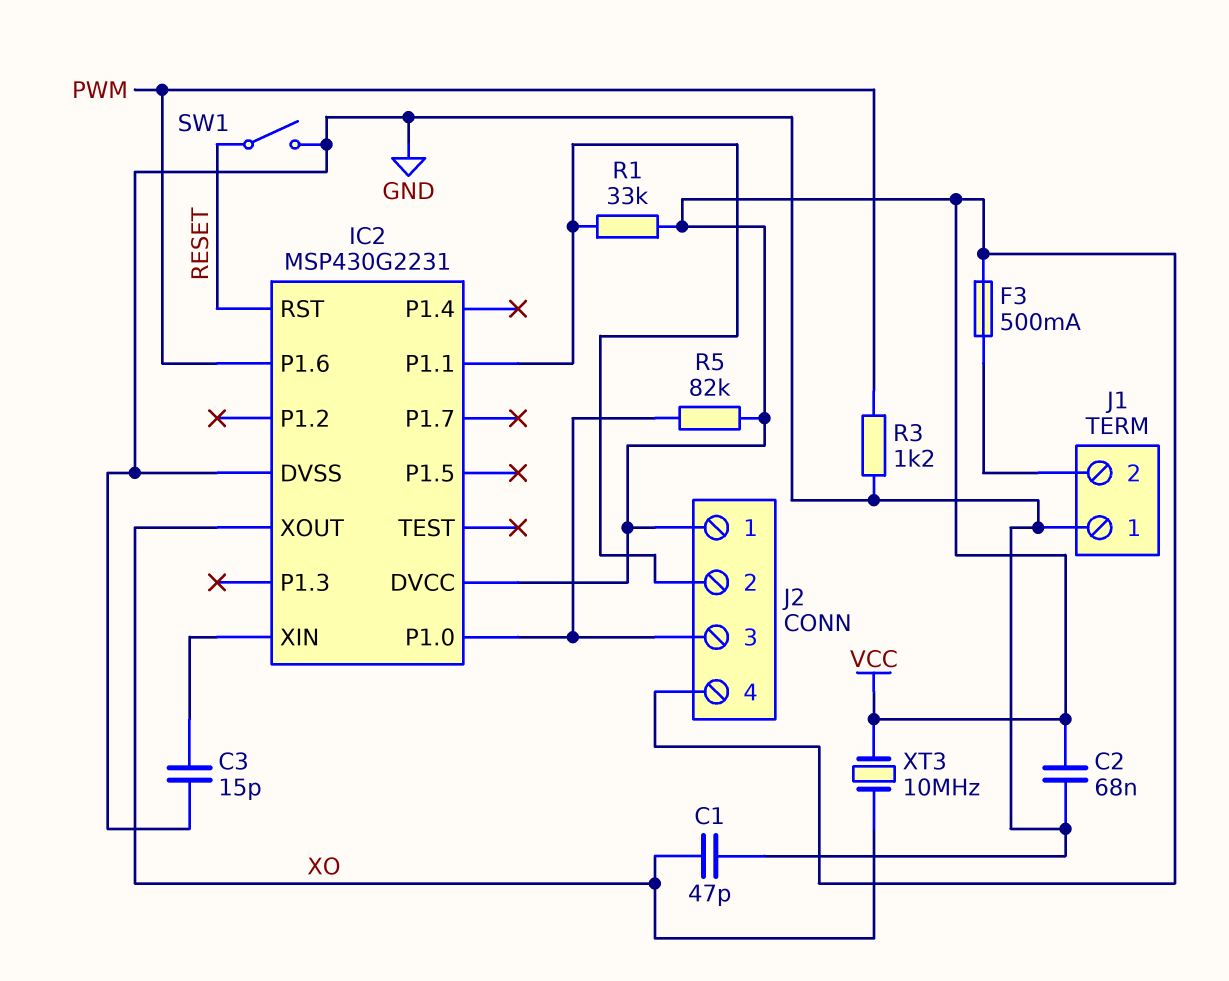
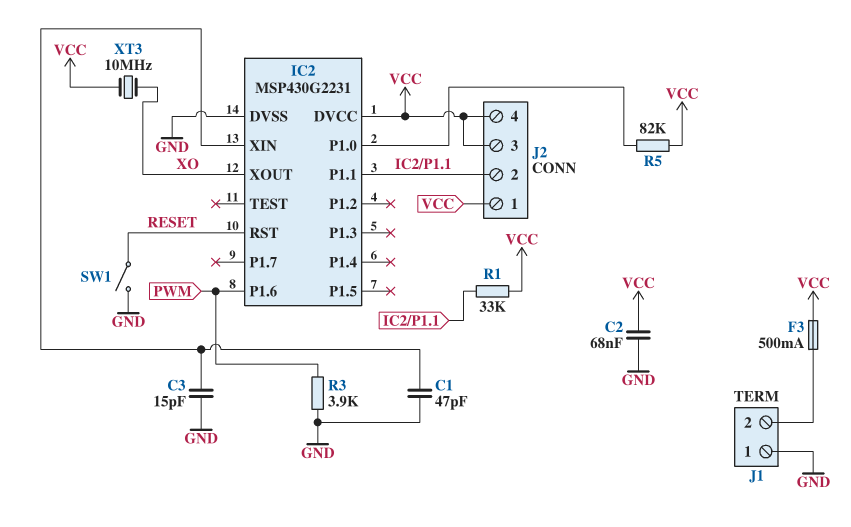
C1: 47pF (GND, XO) -> 47pF (GND, IC2/XIN)
J2 pin 3: IC2/P1.0 -> VCC
R3: 1.2k (GND, PWM) -> 3.9k (GND, PWM)

